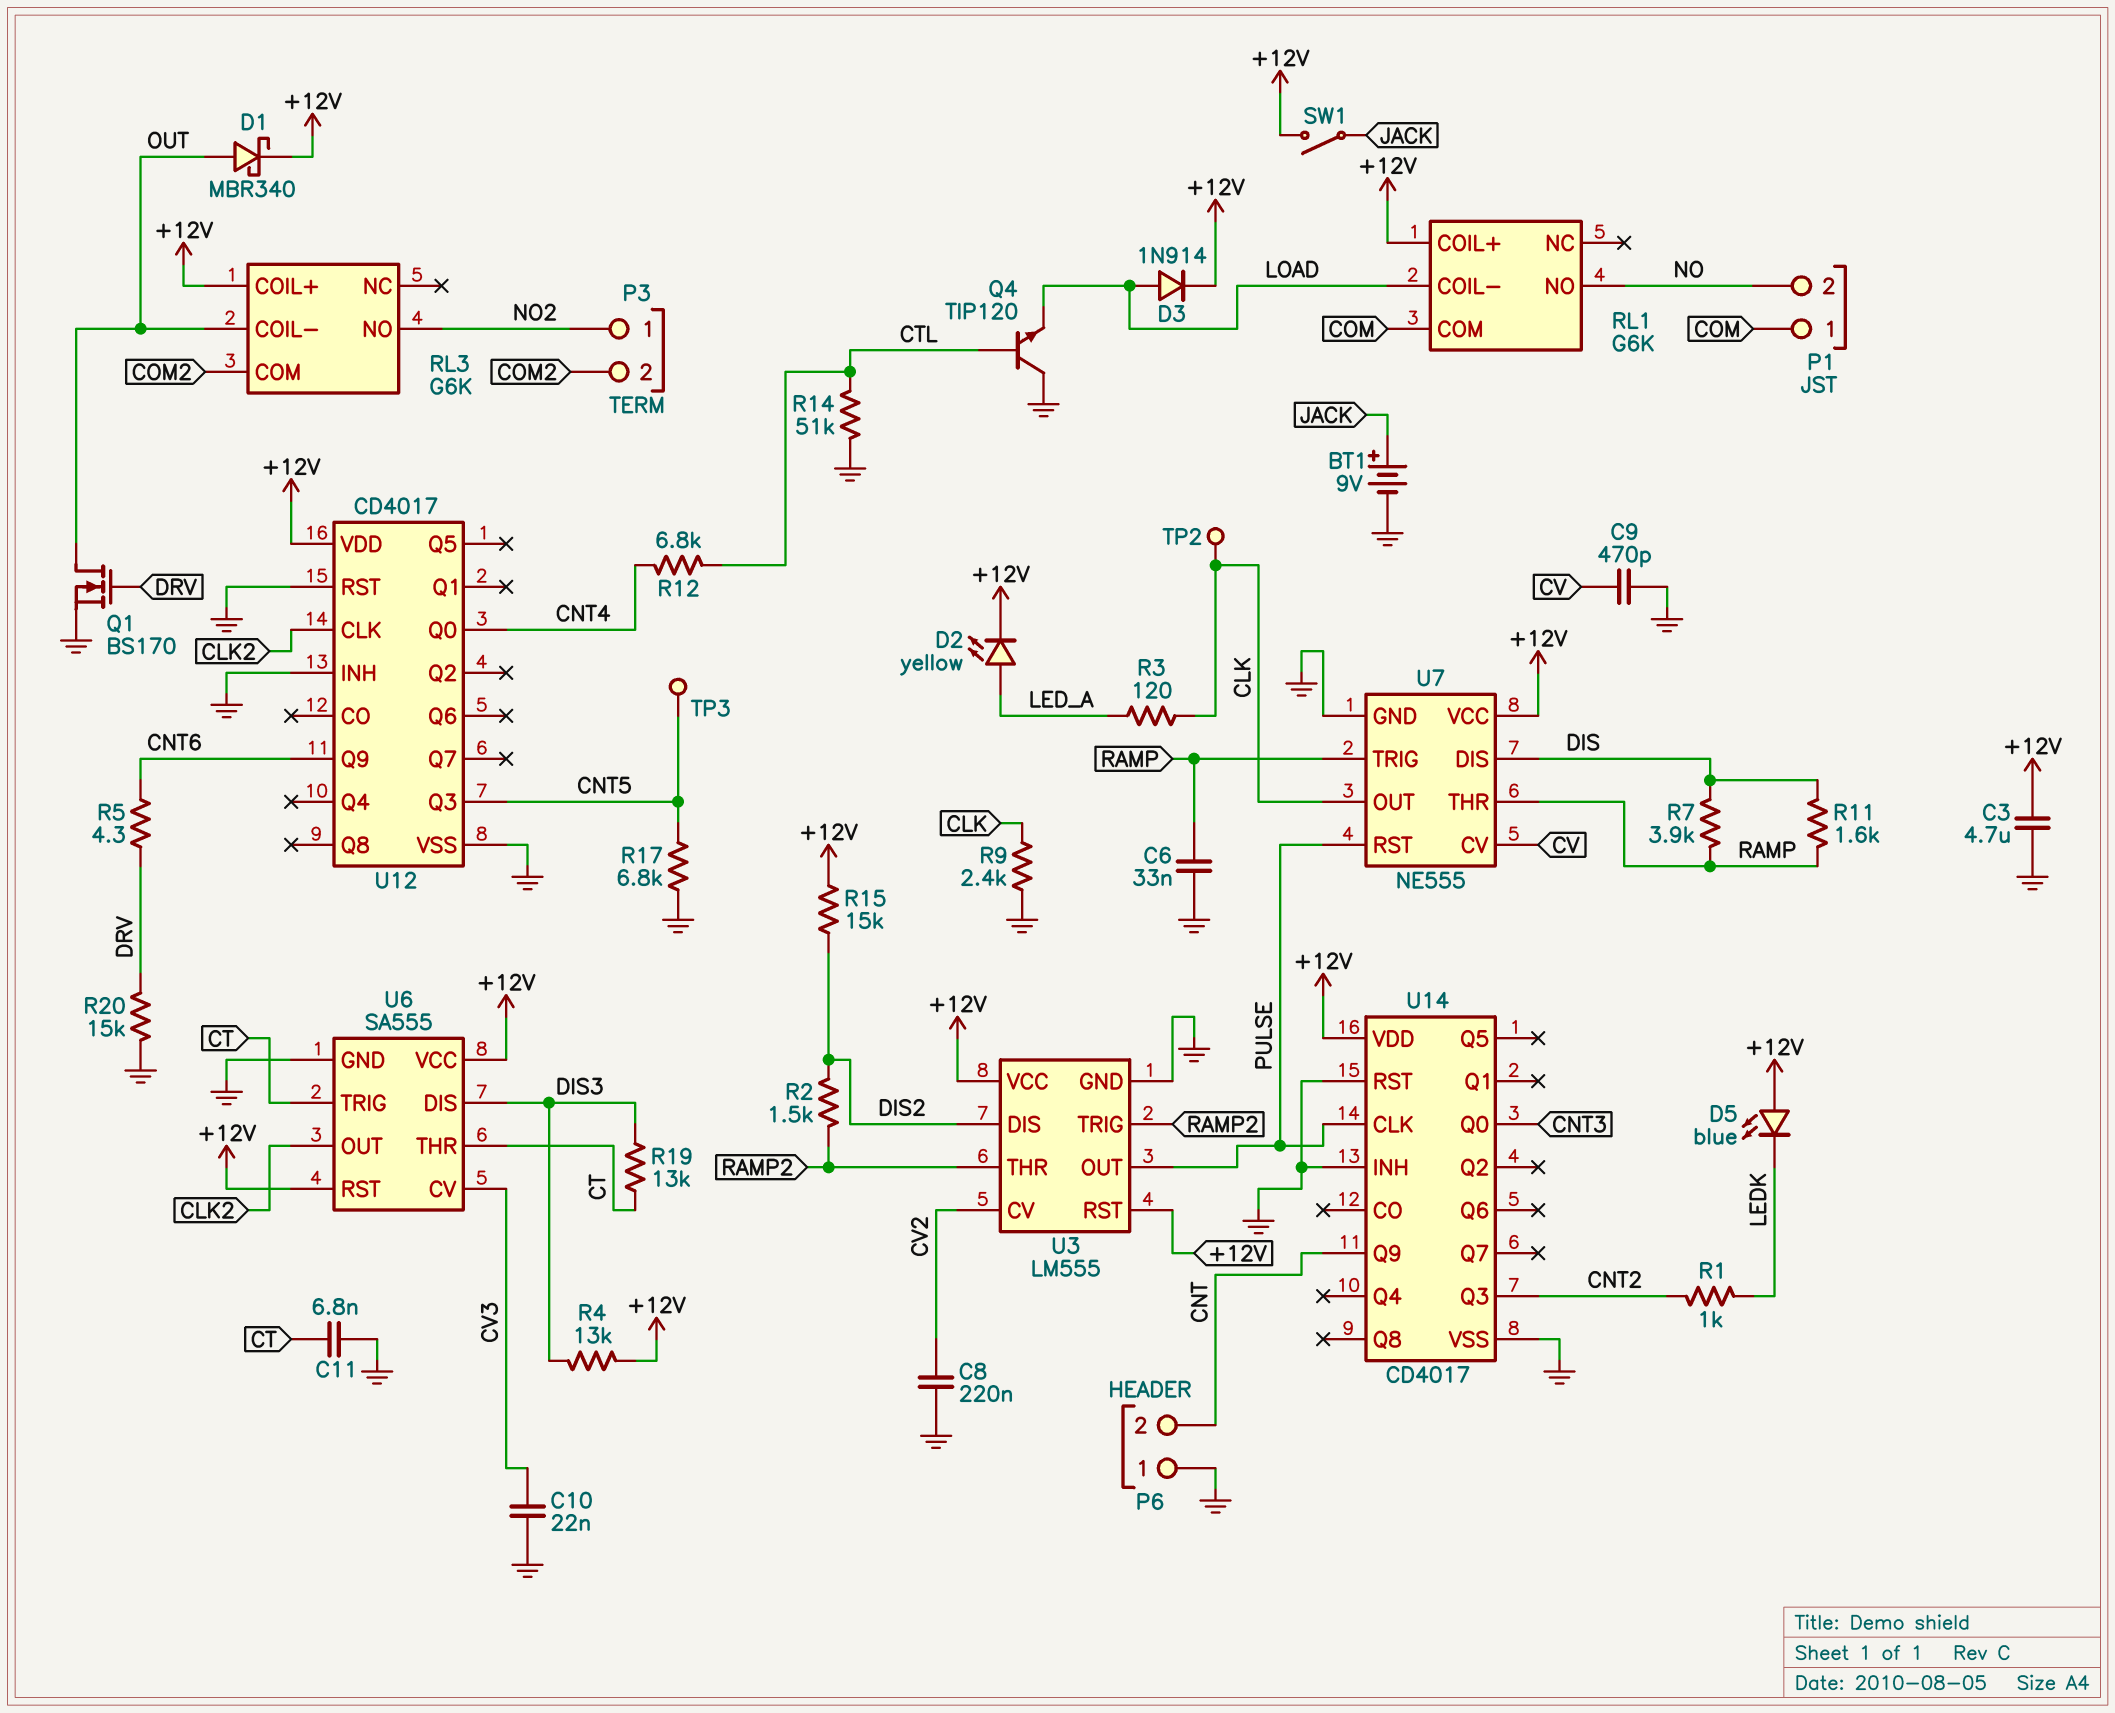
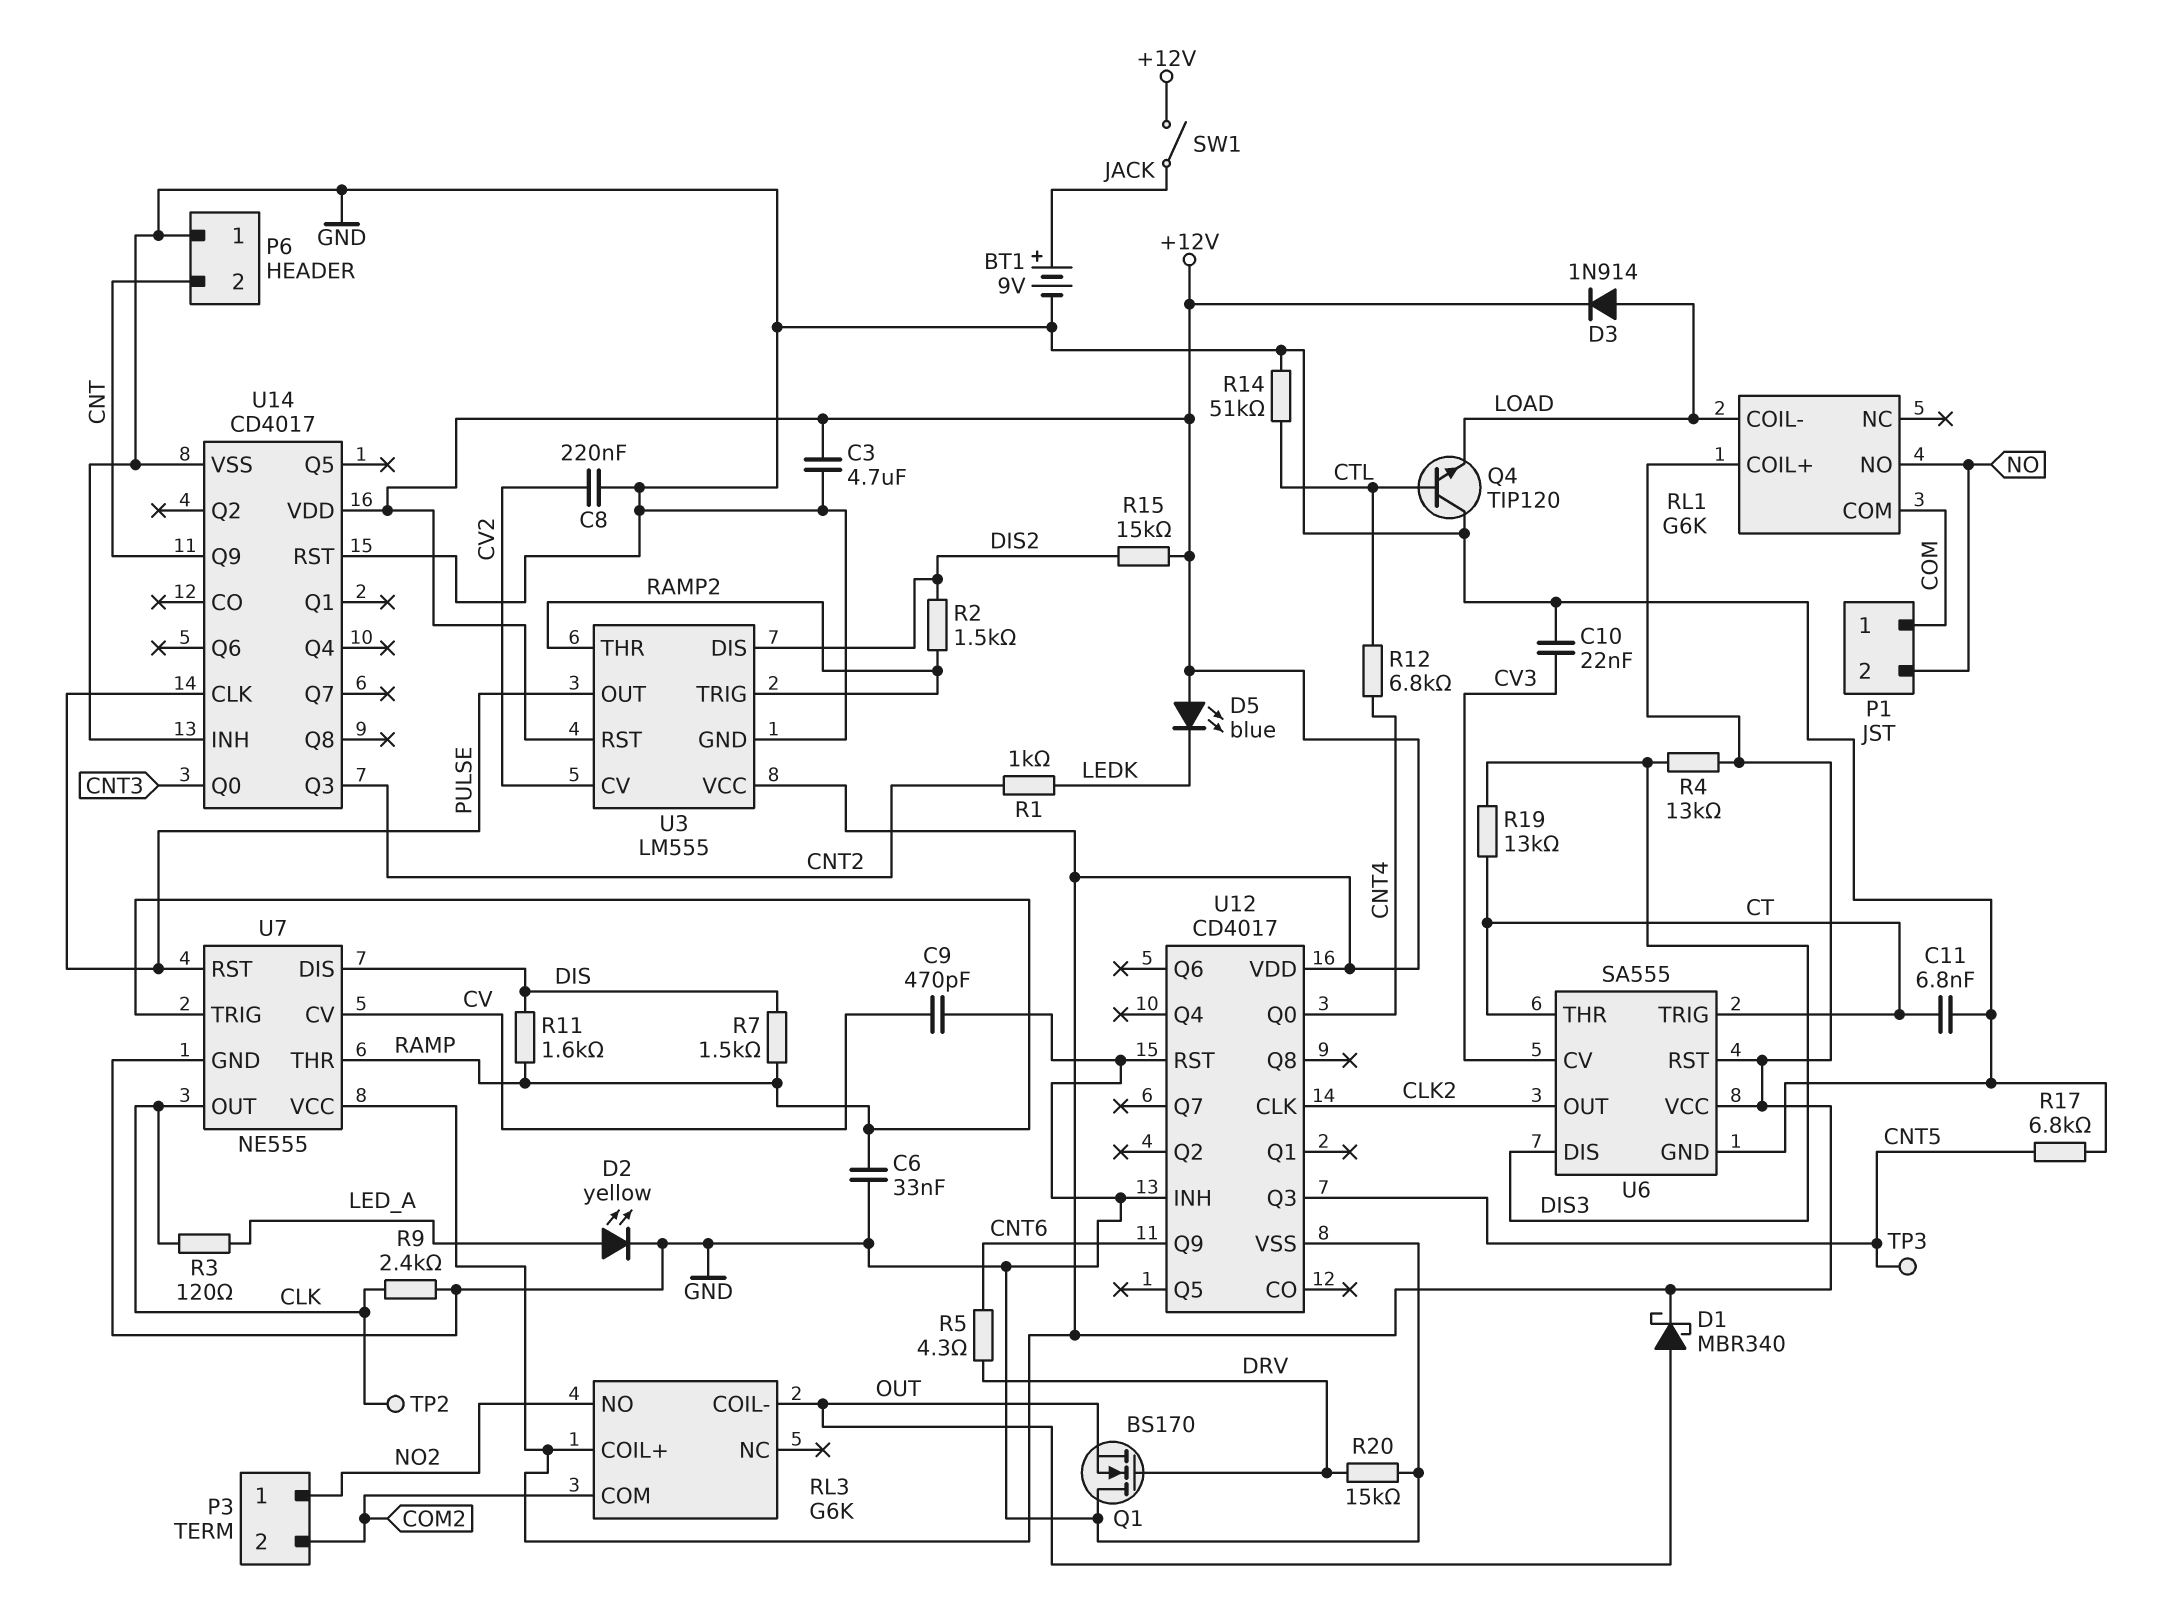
D2: LED yellow (A LED_A, K +12V) -> LED yellow (A LED_A, K GND)
Q1: NMOS BS170 (G DRV, D OUT, S GND) -> NMOS BS170 (G DRV, D GND, S OUT)
R7: 3.9k (DIS, RAMP) -> 1.5k (DIS, RAMP)

